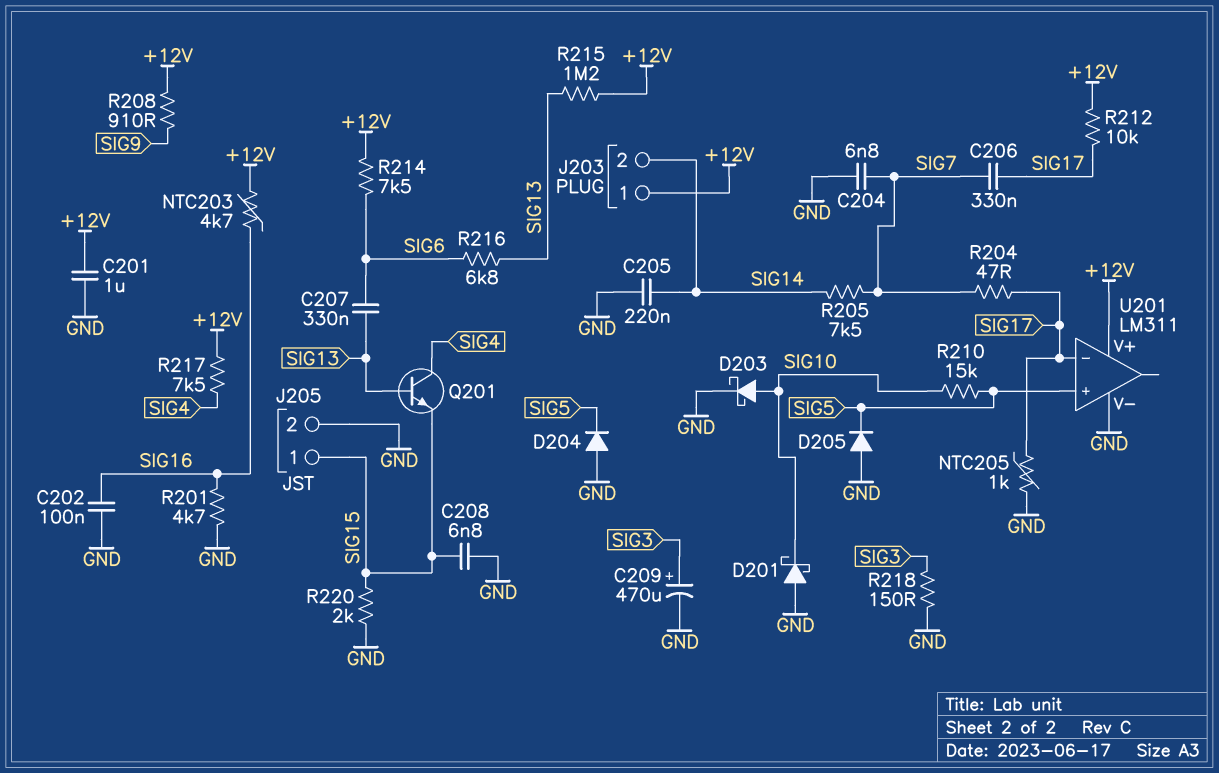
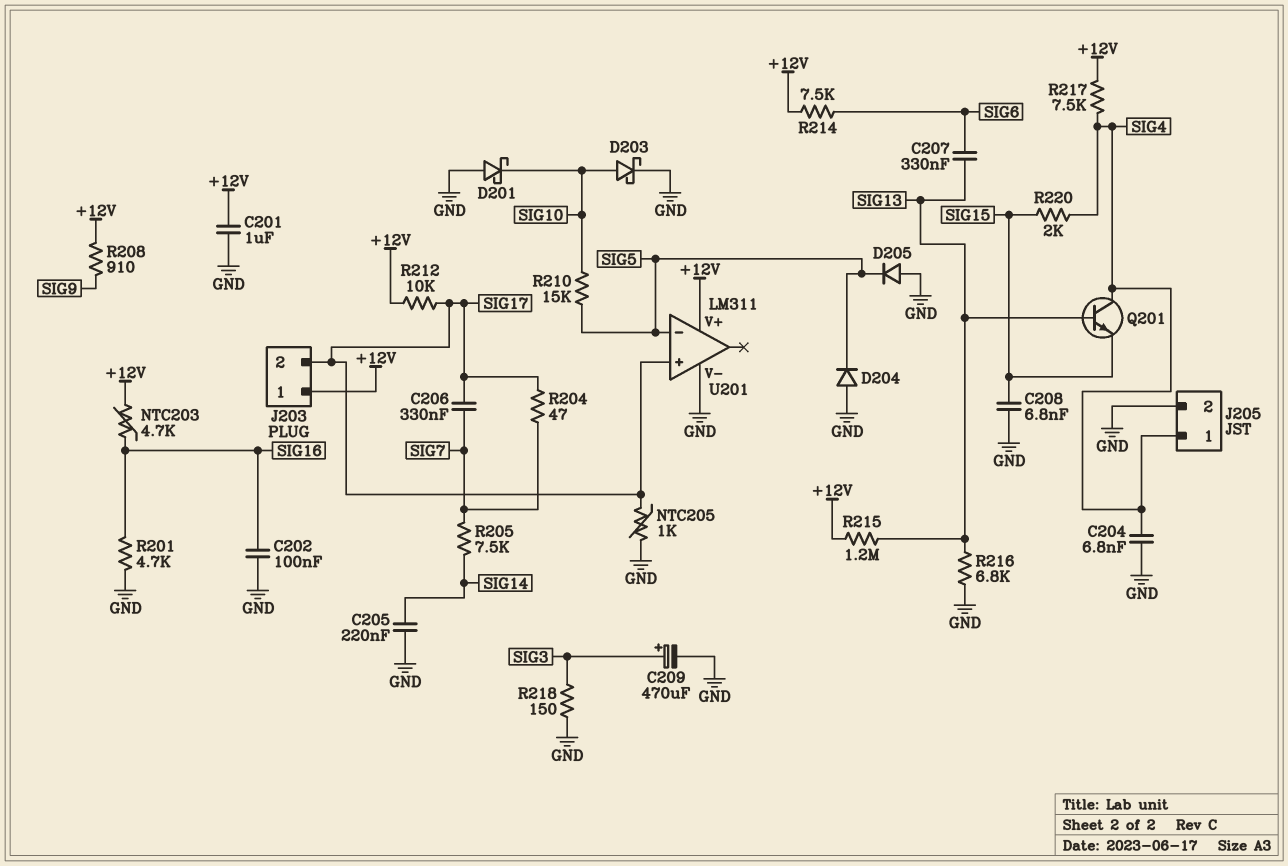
C204: 6.8nF (GND, SIG7) -> 6.8nF (GND, SIG4)
J203 pin 2: SIG14 -> SIG17
J205 pin 1: SIG15 -> SIG4
R216: 6.8k (SIG6, SIG13) -> 6.8k (GND, SIG13)
R220: 2k (GND, SIG15) -> 2k (SIG4, SIG15)
U201 pin in+: SIG5 -> SIG17
U201 pin in-: SIG17 -> SIG5

